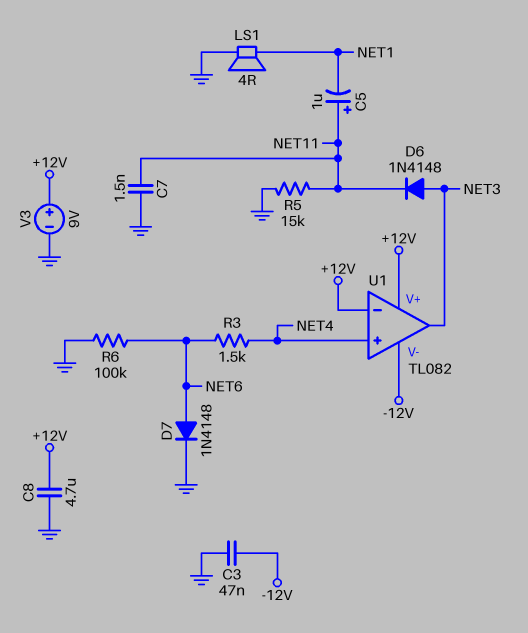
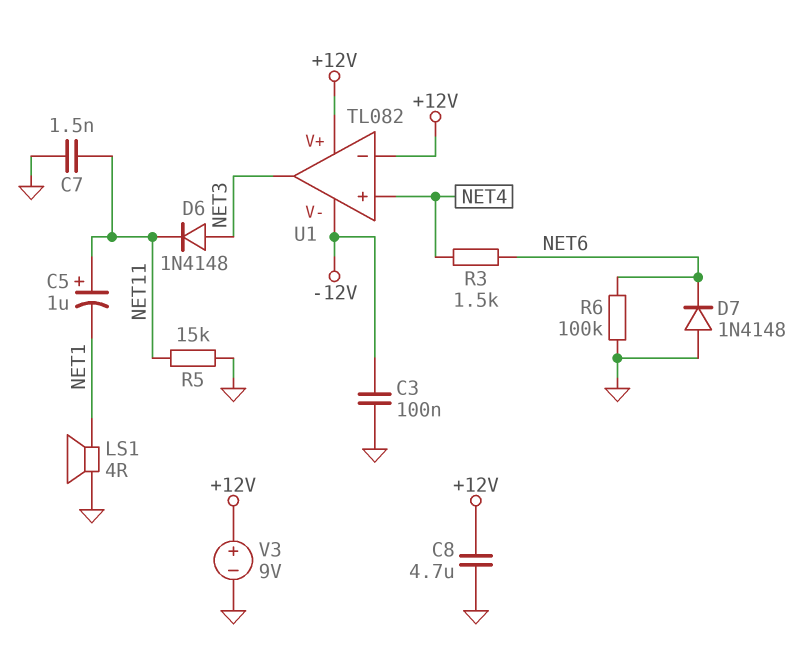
C3: 47nF (-12V, GND) -> 100nF (-12V, GND)
D7: diode 1N4148 (A NET6, K GND) -> diode 1N4148 (A GND, K NET6)

